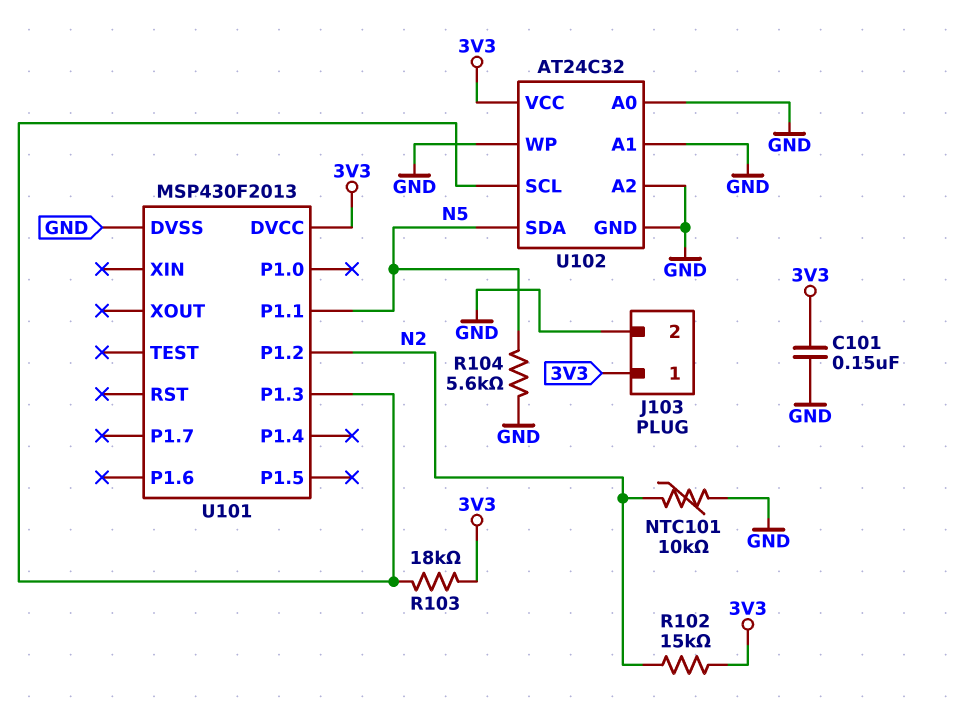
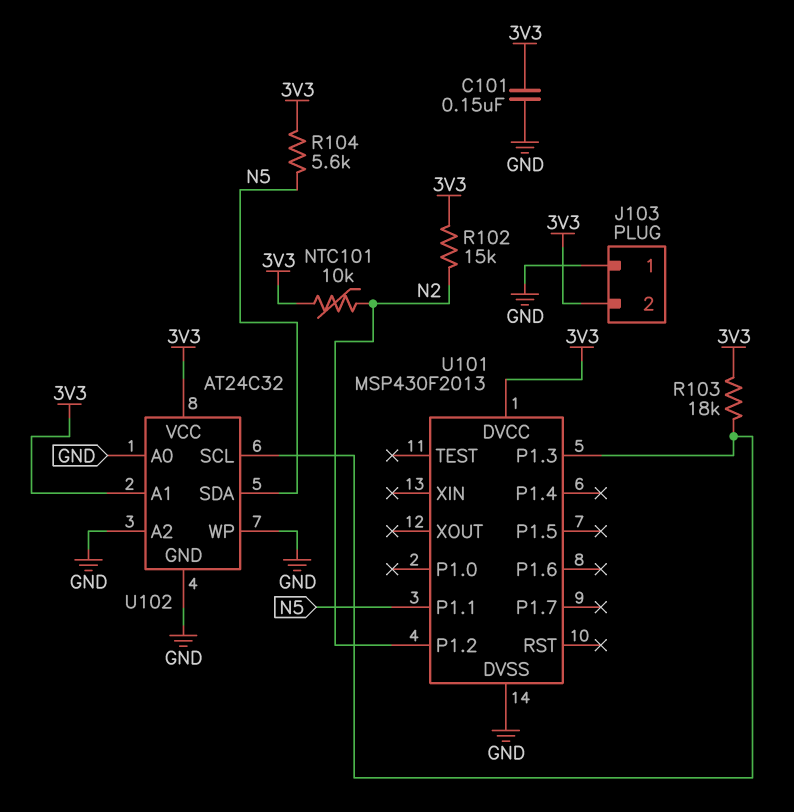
J103 pin 1: 3V3 -> GND
J103 pin 2: GND -> 3V3
NTC101: 10k (GND, N2) -> 10k (3V3, N2)
R104: 5.6k (GND, N5) -> 5.6k (3V3, N5)
U102 pin A1: GND -> 3V3

